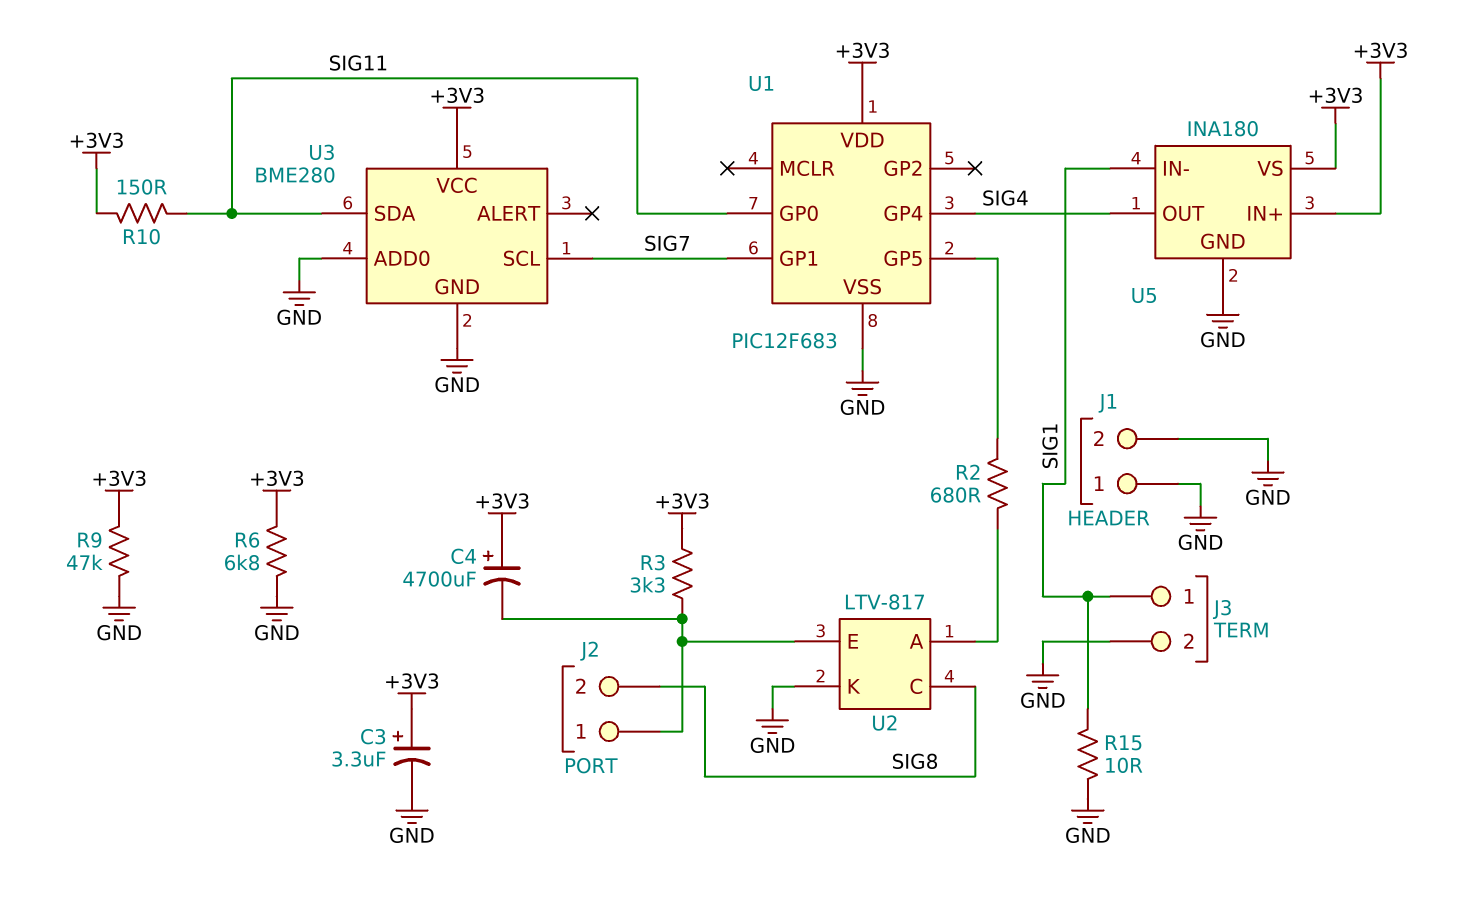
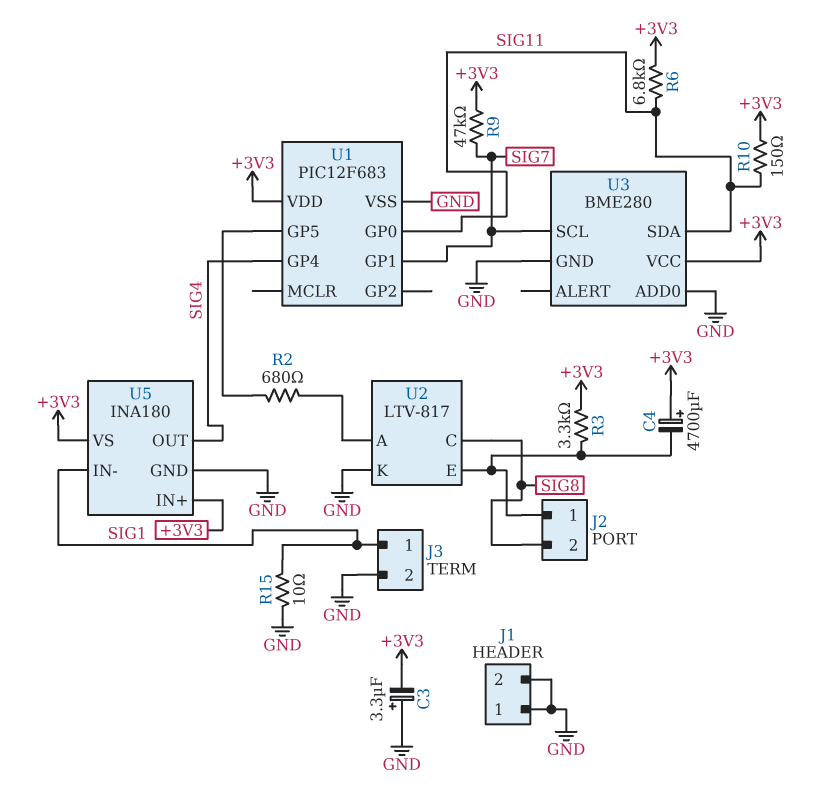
C3: 3.3uF (plus +3V3, minus GND) -> 3.3uF (plus GND, minus +3V3)
R6: 6.8k (+3V3, GND) -> 6.8k (+3V3, SIG11)
R9: 47k (+3V3, GND) -> 47k (+3V3, SIG7)

